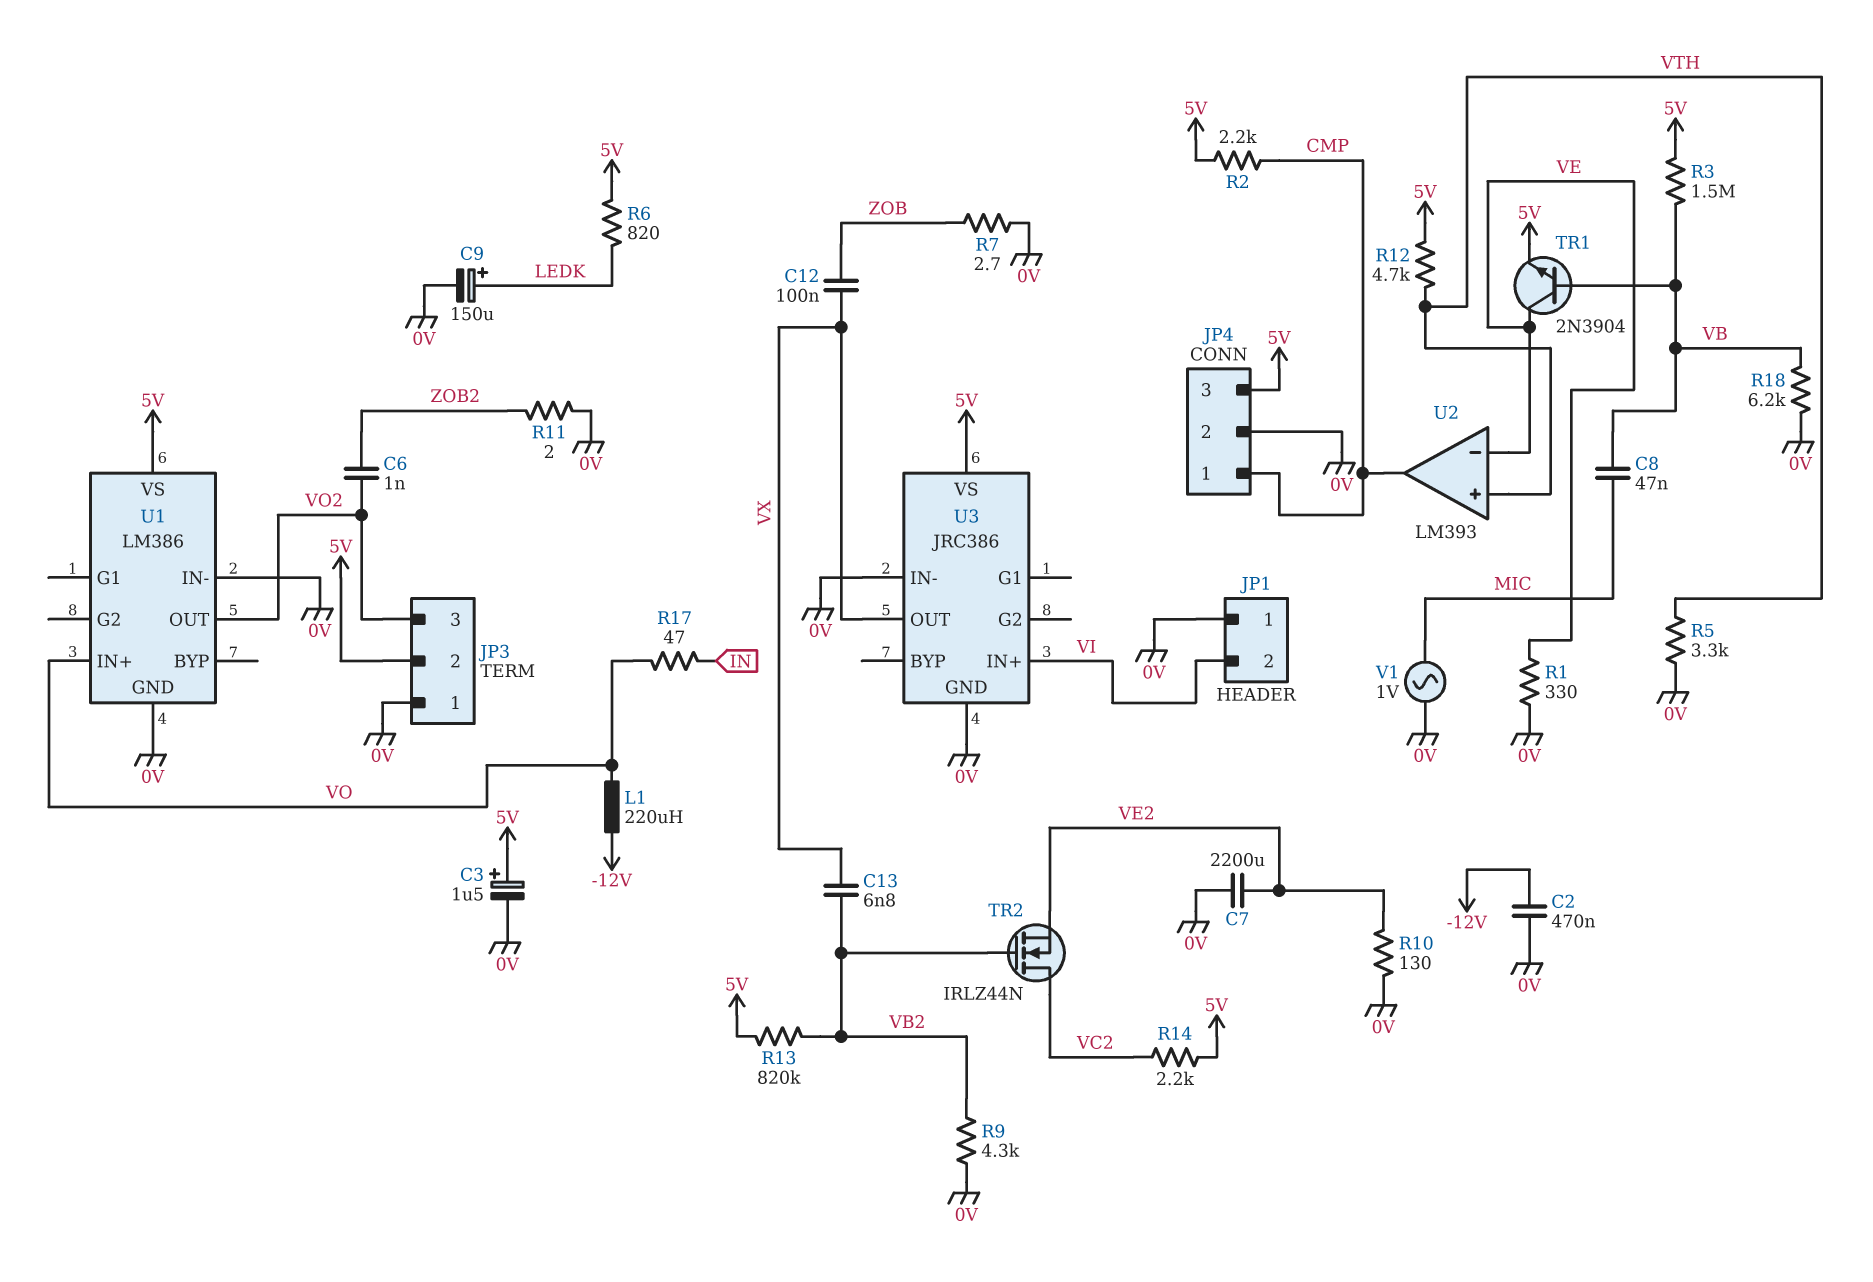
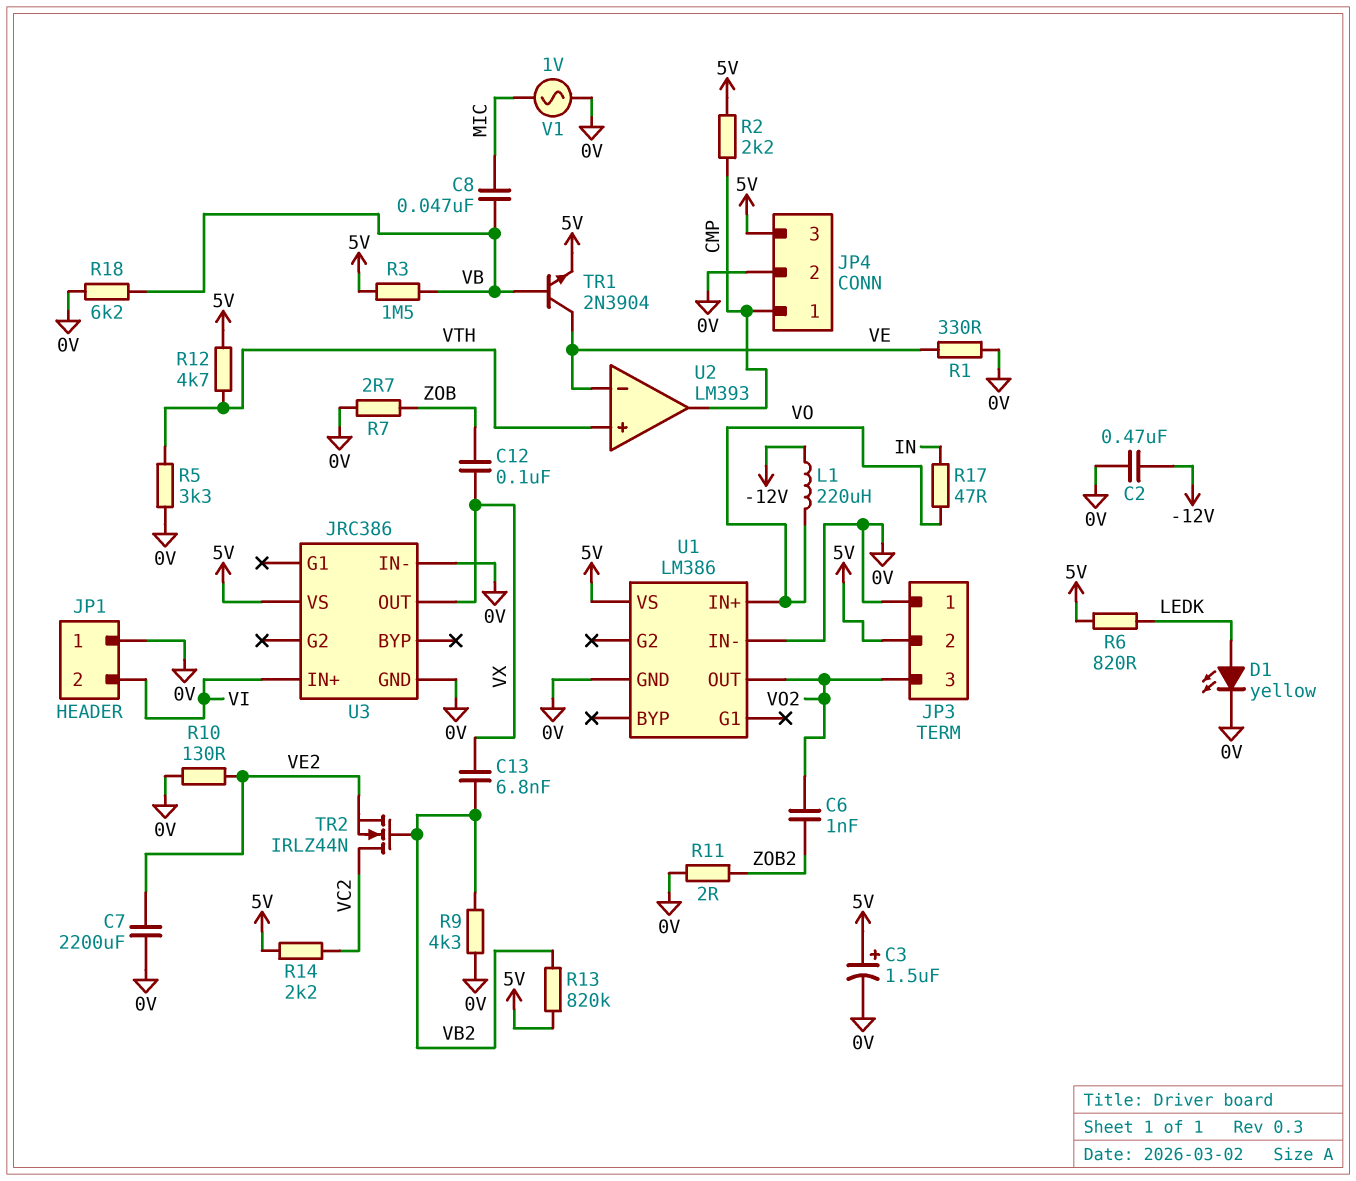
C9: 150uF (plus LEDK, minus 0V) -> none
D1: none -> LED yellow (A LEDK, K 0V)

